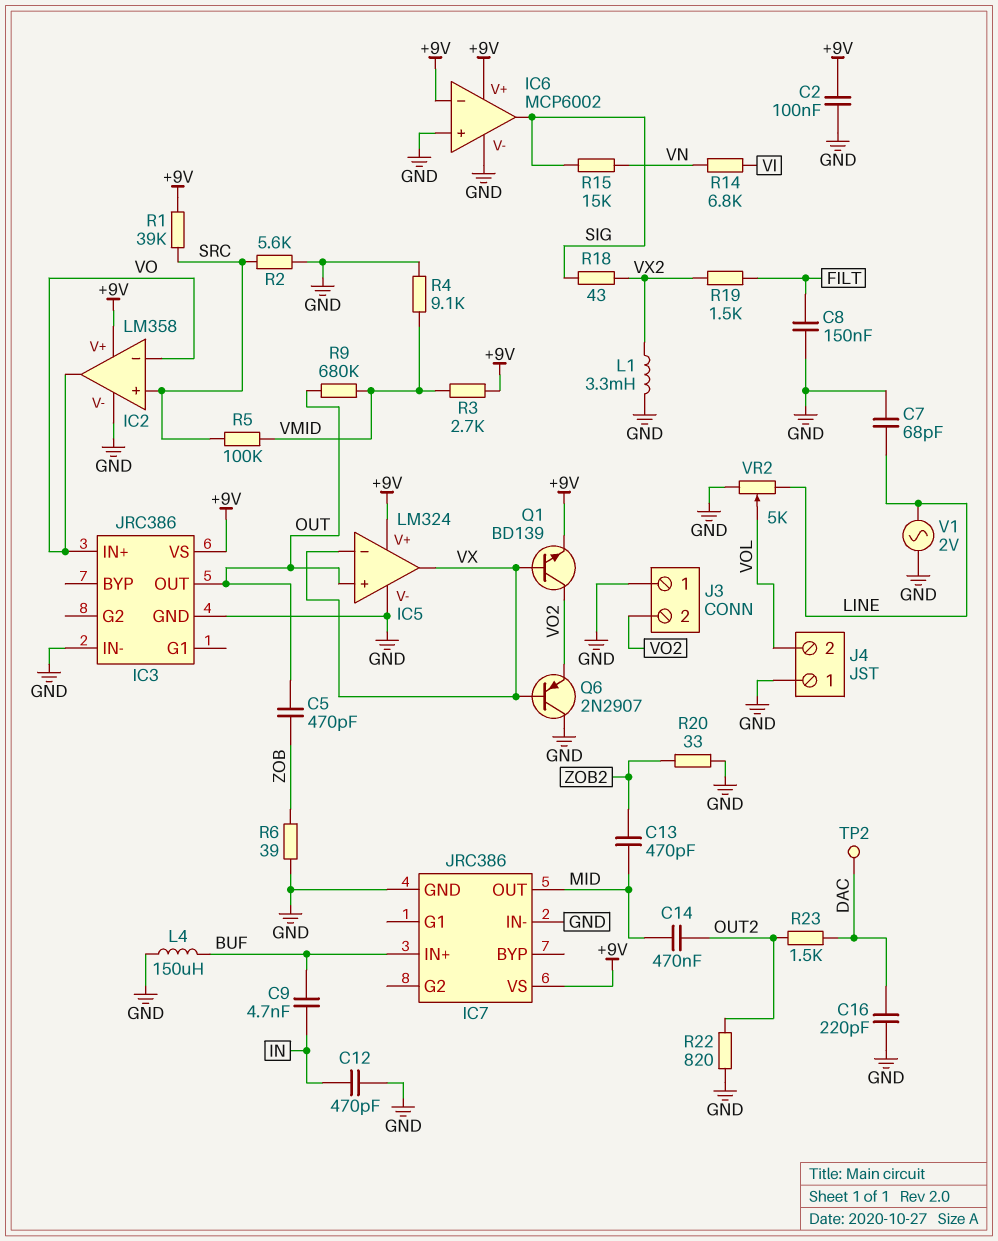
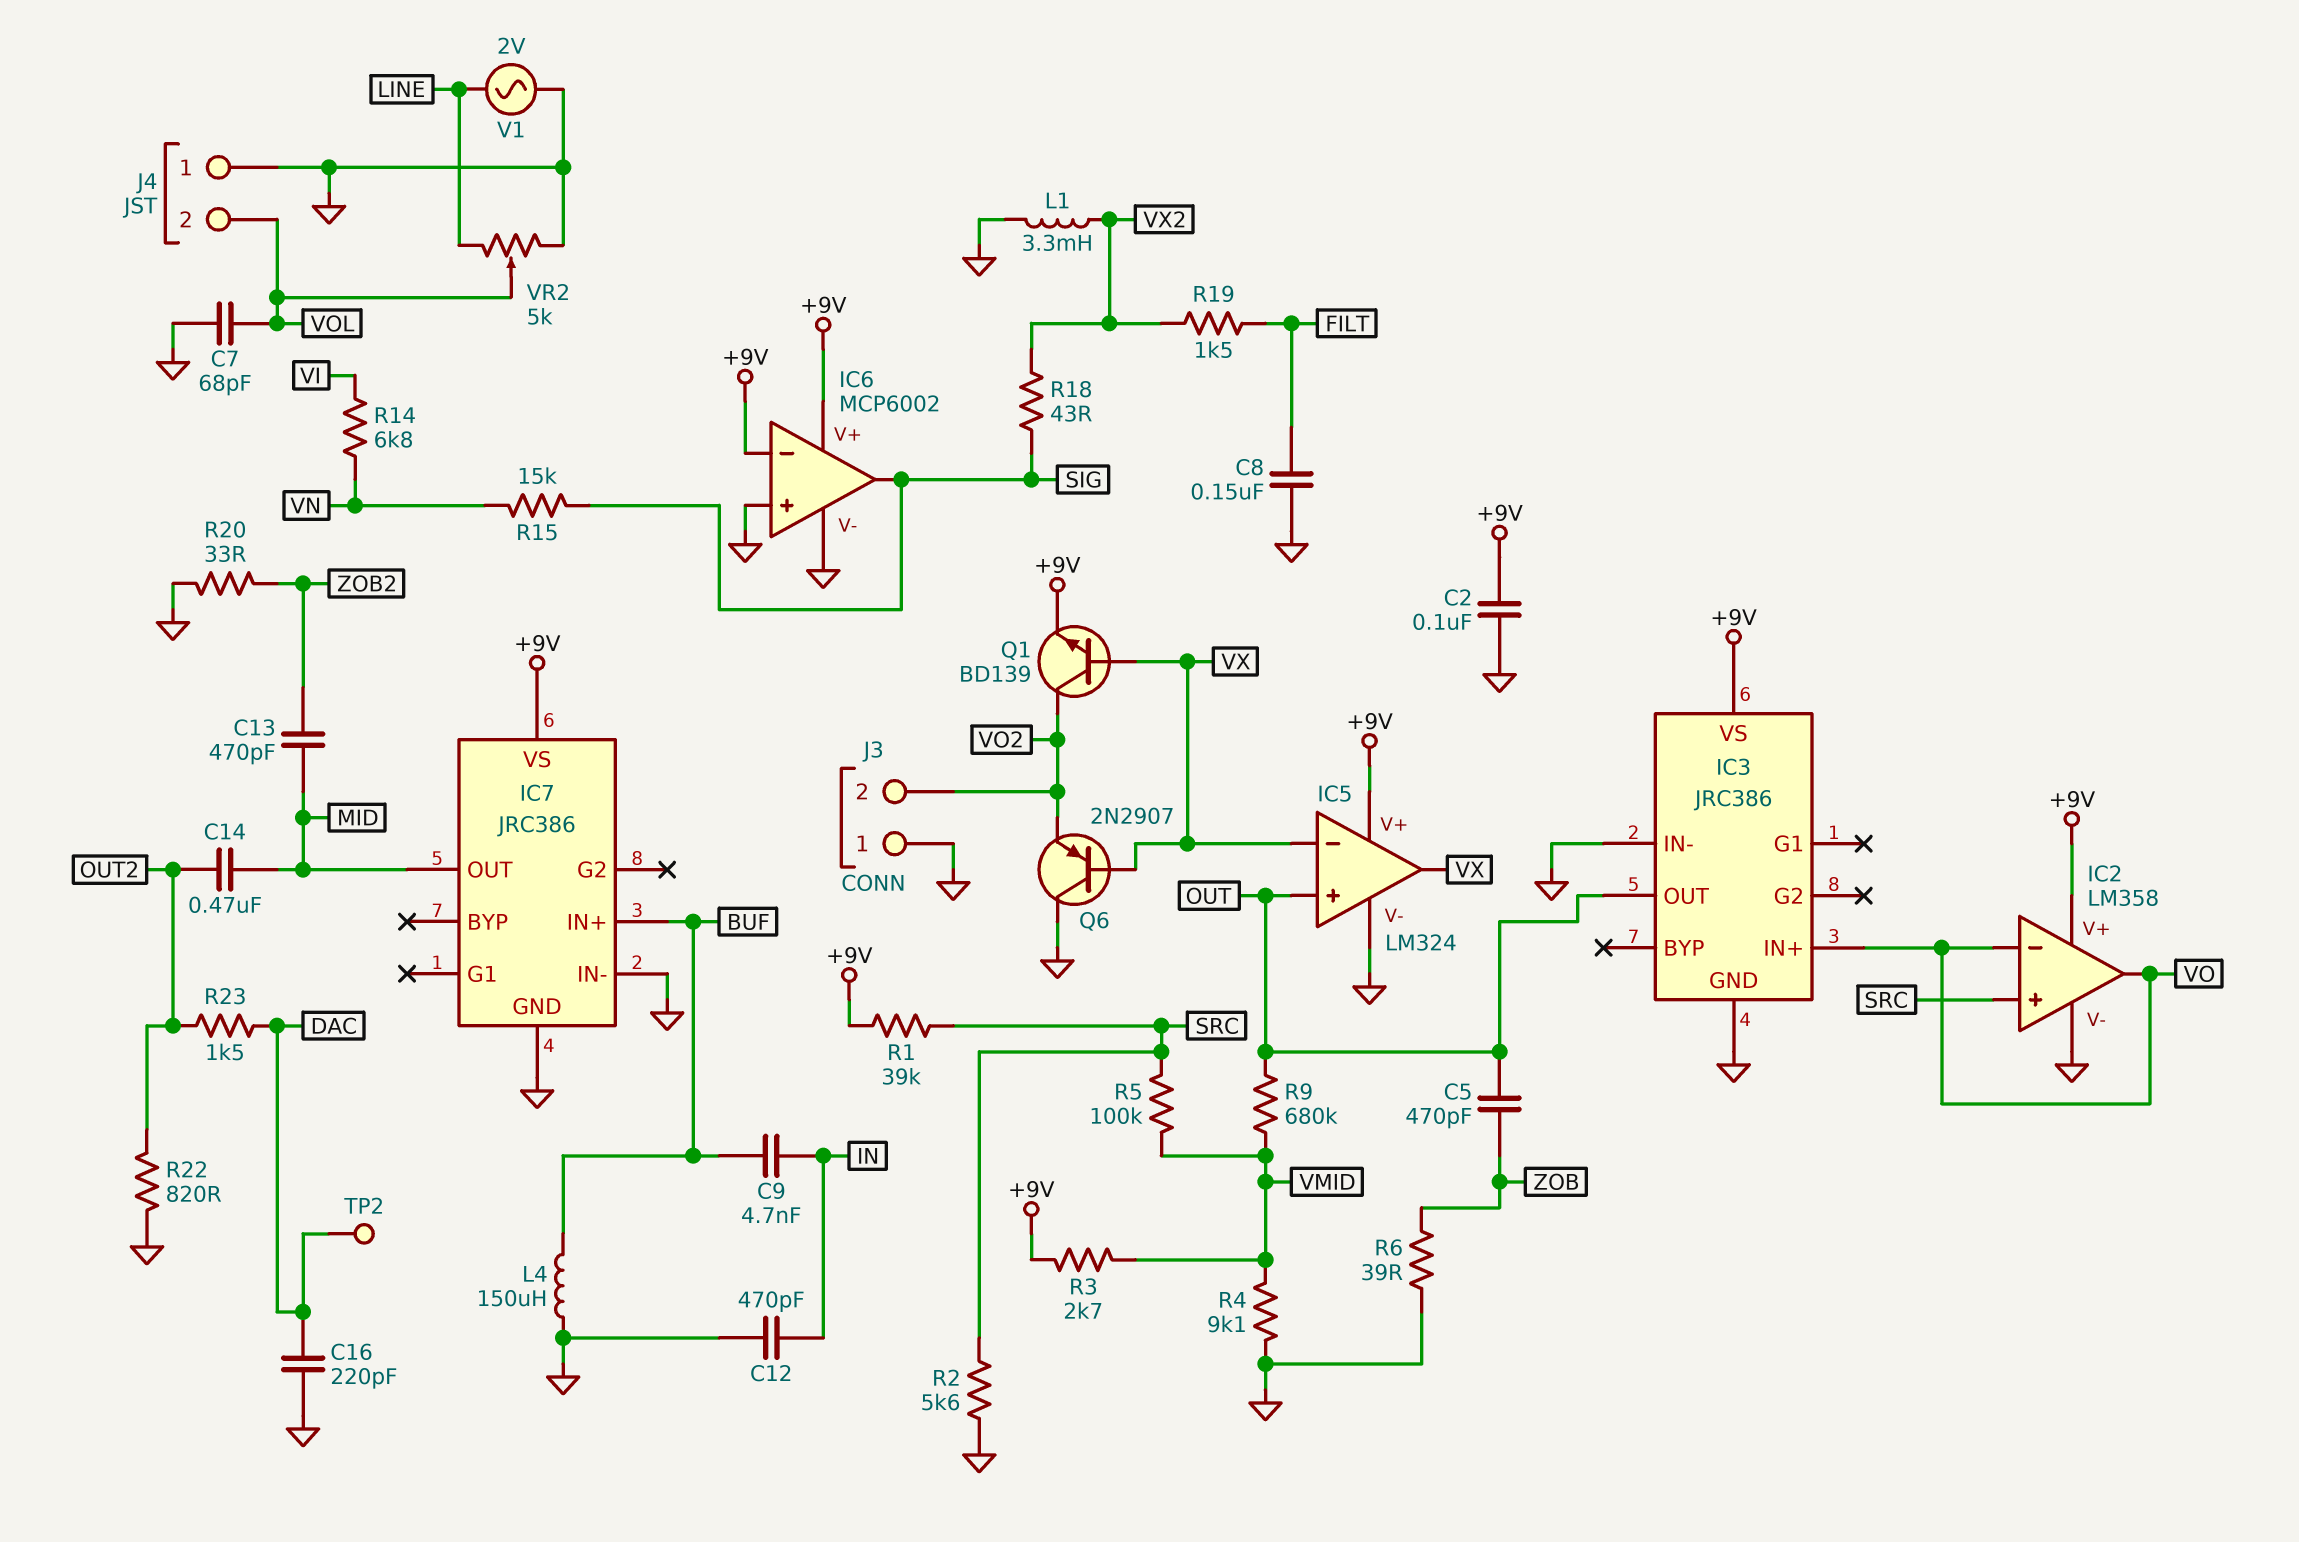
C7: 68pF (GND, LINE) -> 68pF (GND, VOL)

